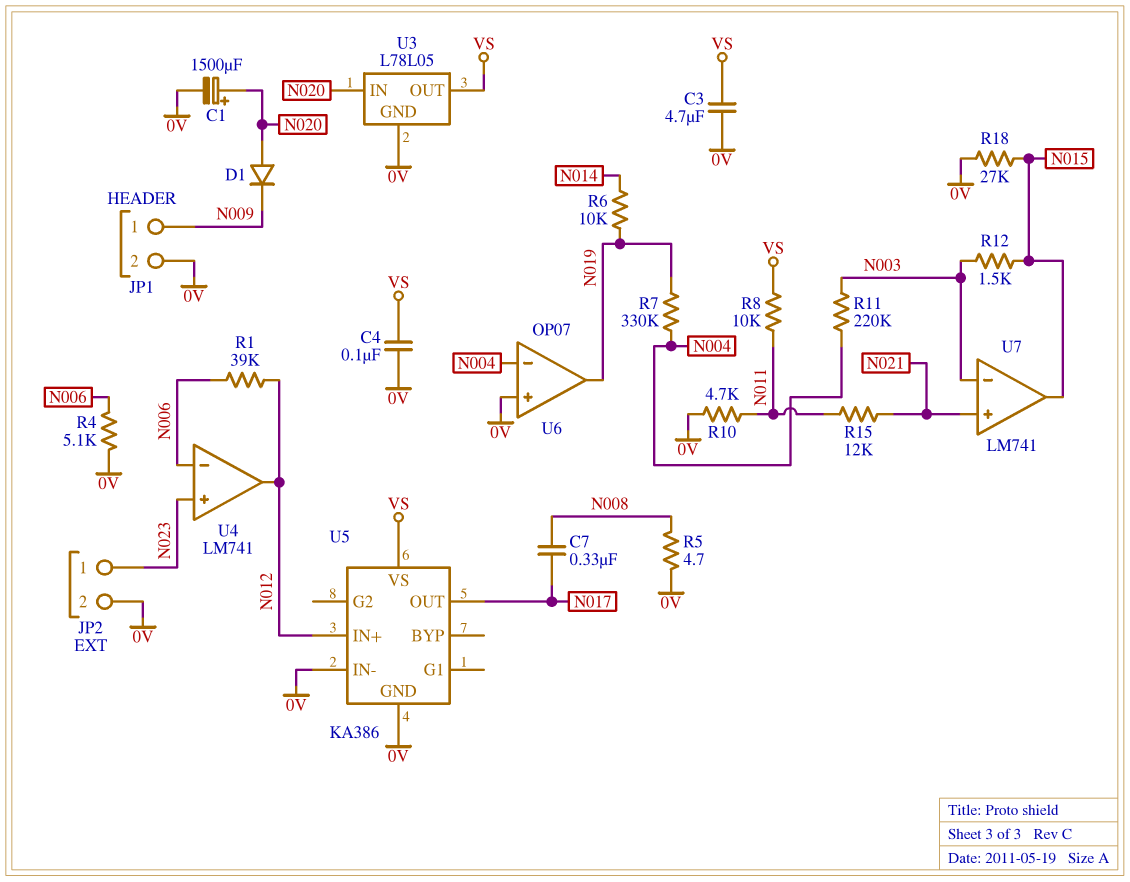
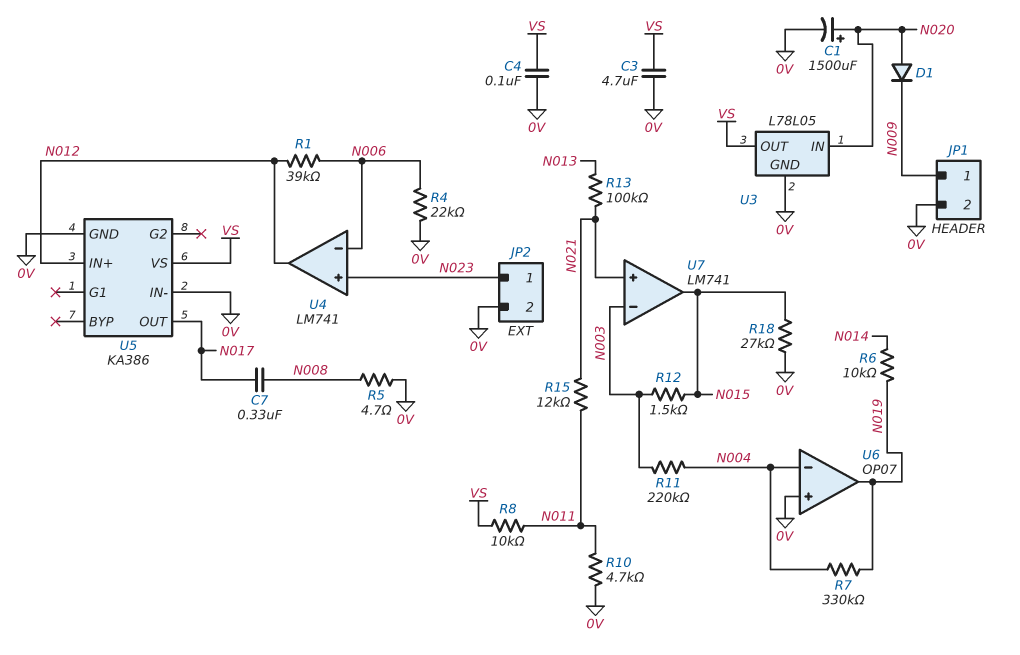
R4: 5.1k (0V, N006) -> 22k (0V, N006)
R13: none -> 100k (N013, N021)

